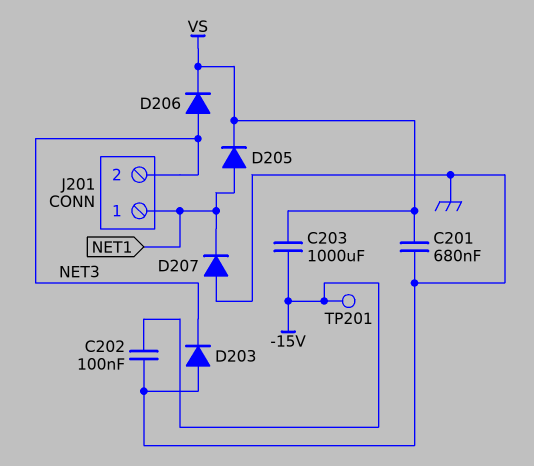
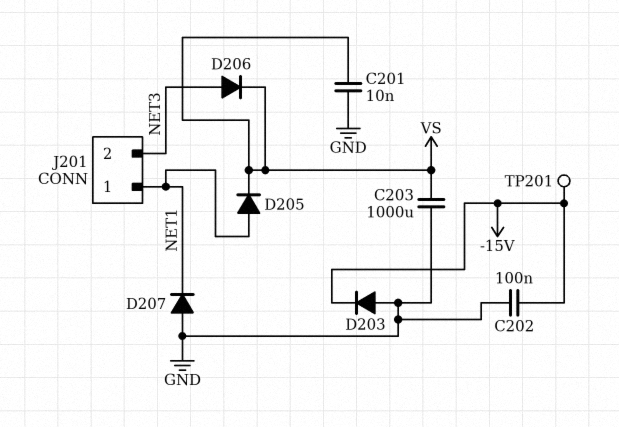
C201: 680nF (GND, VS) -> 10nF (GND, VS)
C203: 1000uF (-15V, VS) -> 1000uF (GND, VS)
D203: diode (A GND, K NET3) -> diode (A GND, K -15V)

